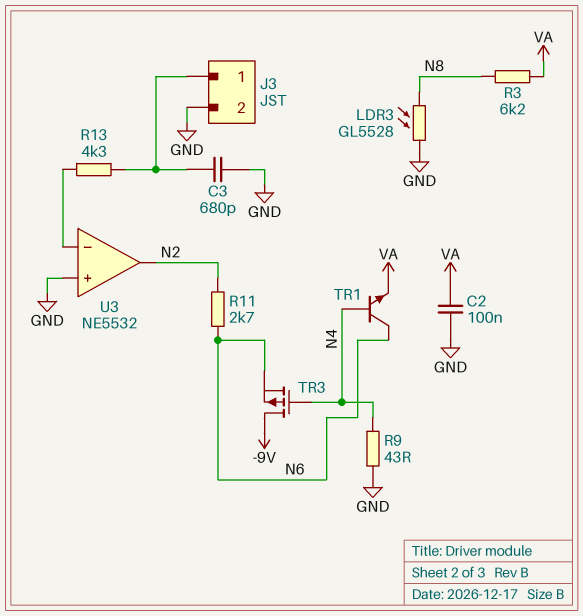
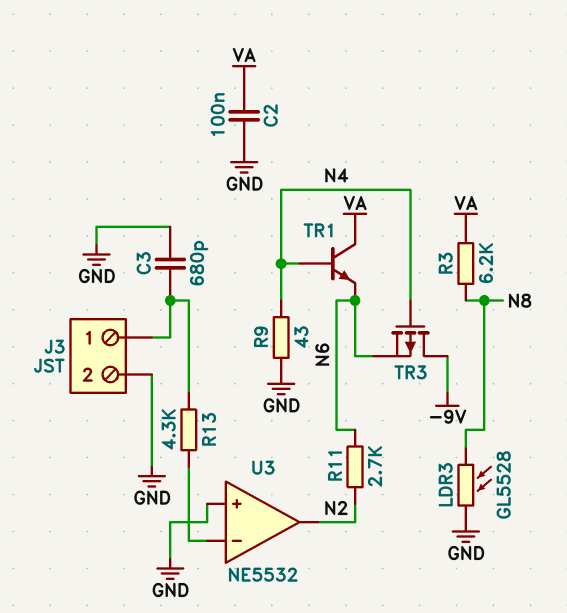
TR1: NPN (B N4, C N6, E VA) -> NPN (B N4, C VA, E N6)

